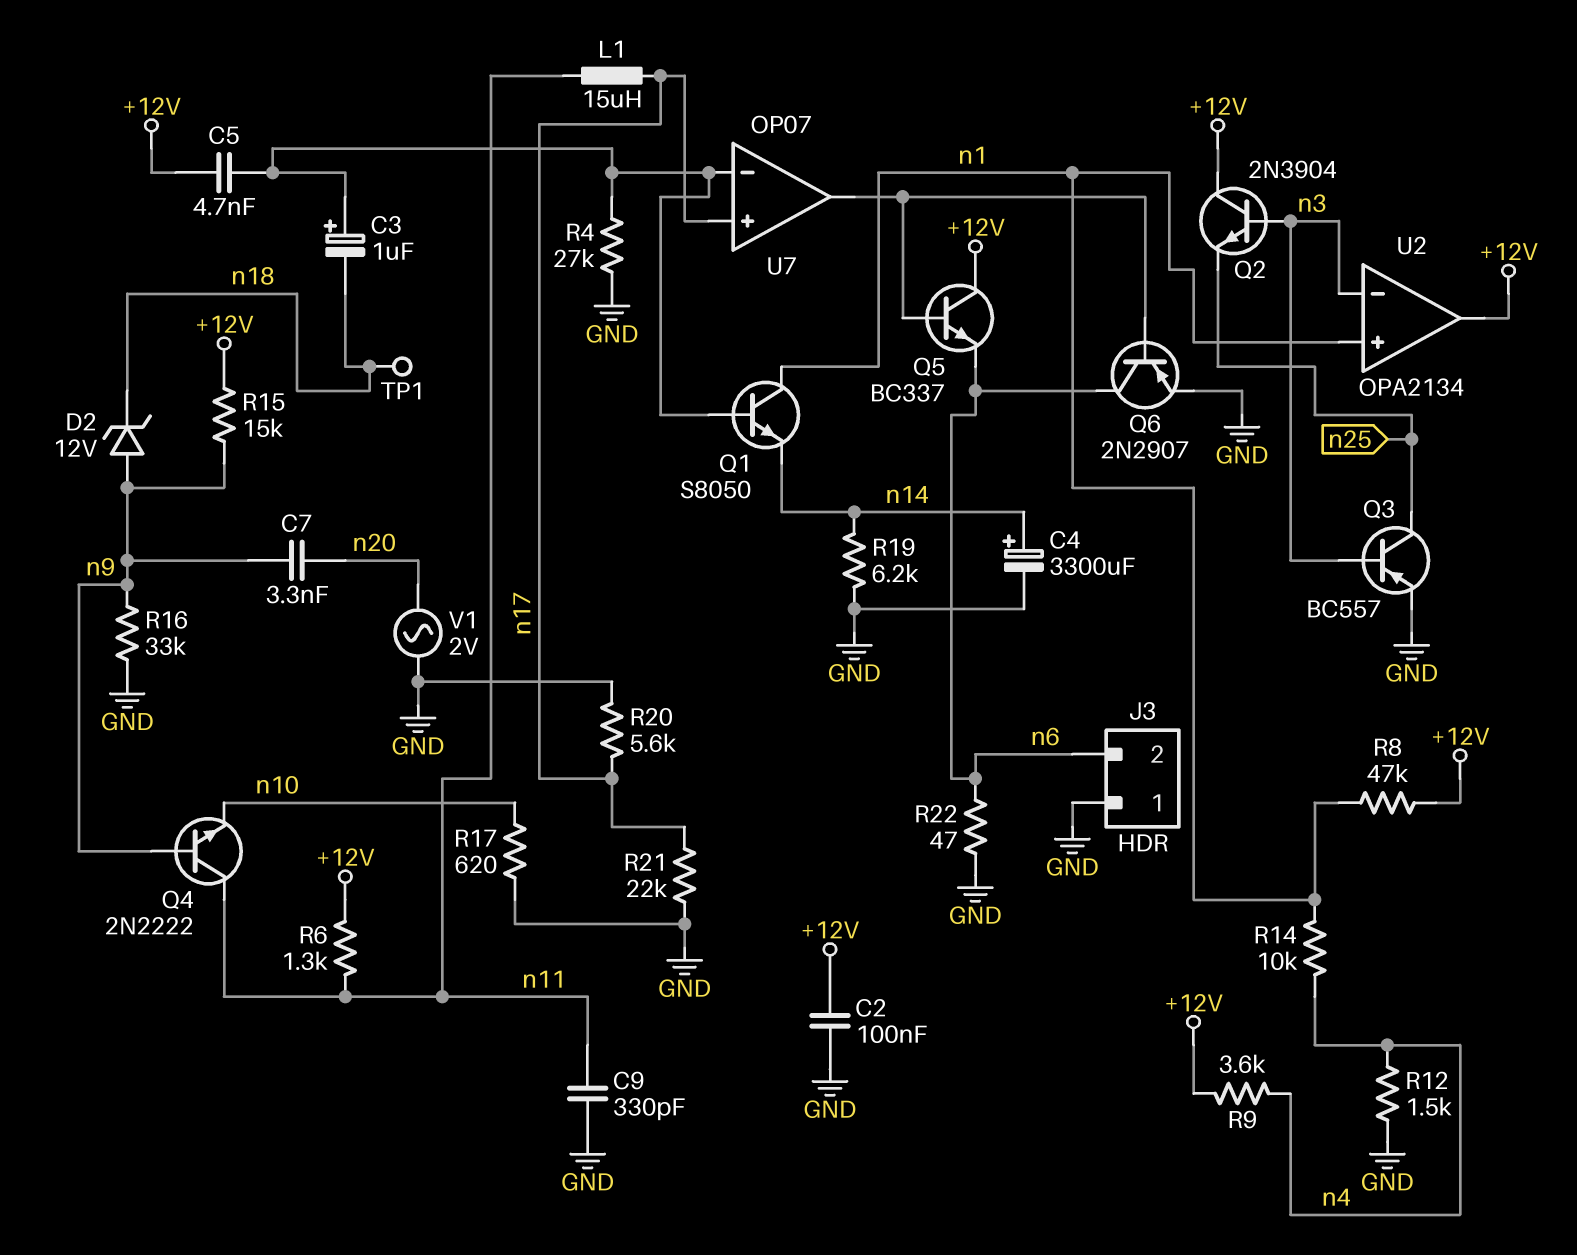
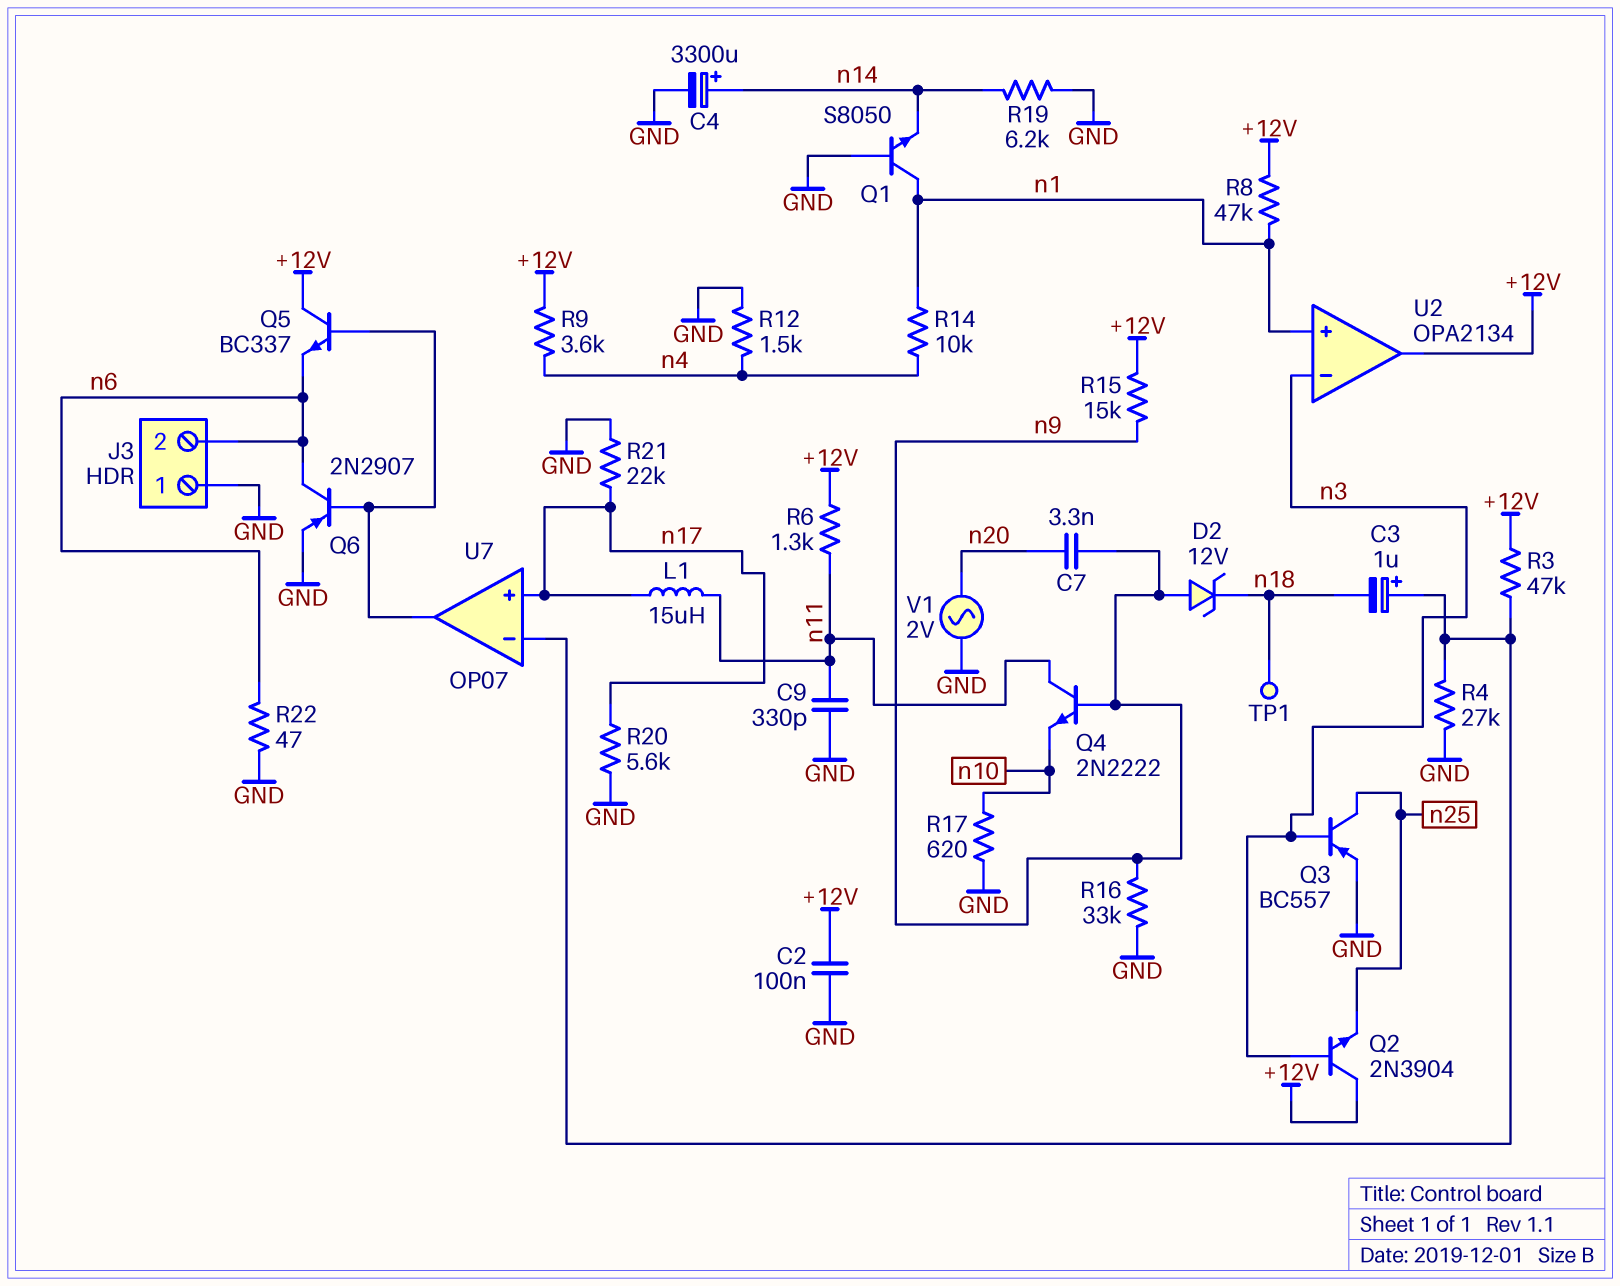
C5: 4.7nF (+12V, U7/in-) -> none
Q1: NPN S8050 (B U7/in-, C n1, E n14) -> NPN S8050 (B GND, C n1, E n14)
R3: none -> 47k (+12V, U7/in-)

